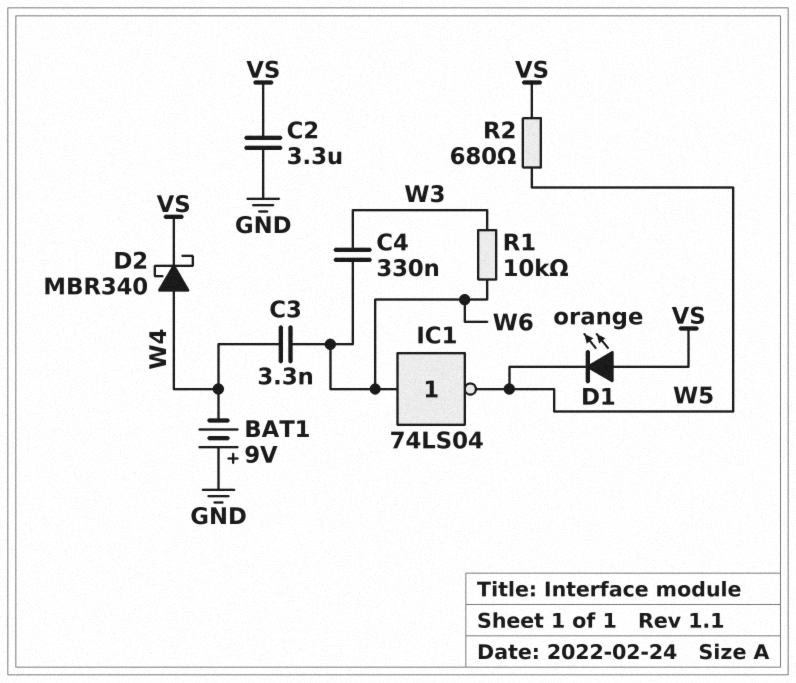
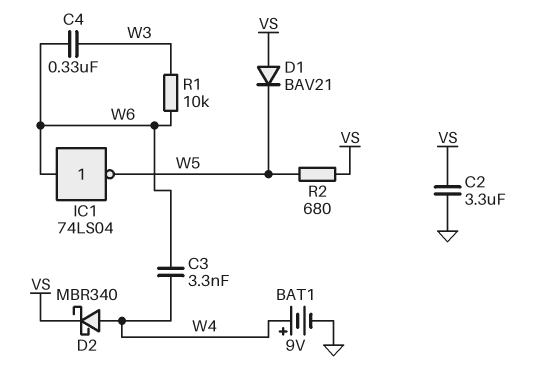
BAT1: 9V (plus GND, minus W4) -> 9V (plus W4, minus GND)
D1: LED orange (A VS, K W5) -> diode BAV21 (A VS, K W5)

